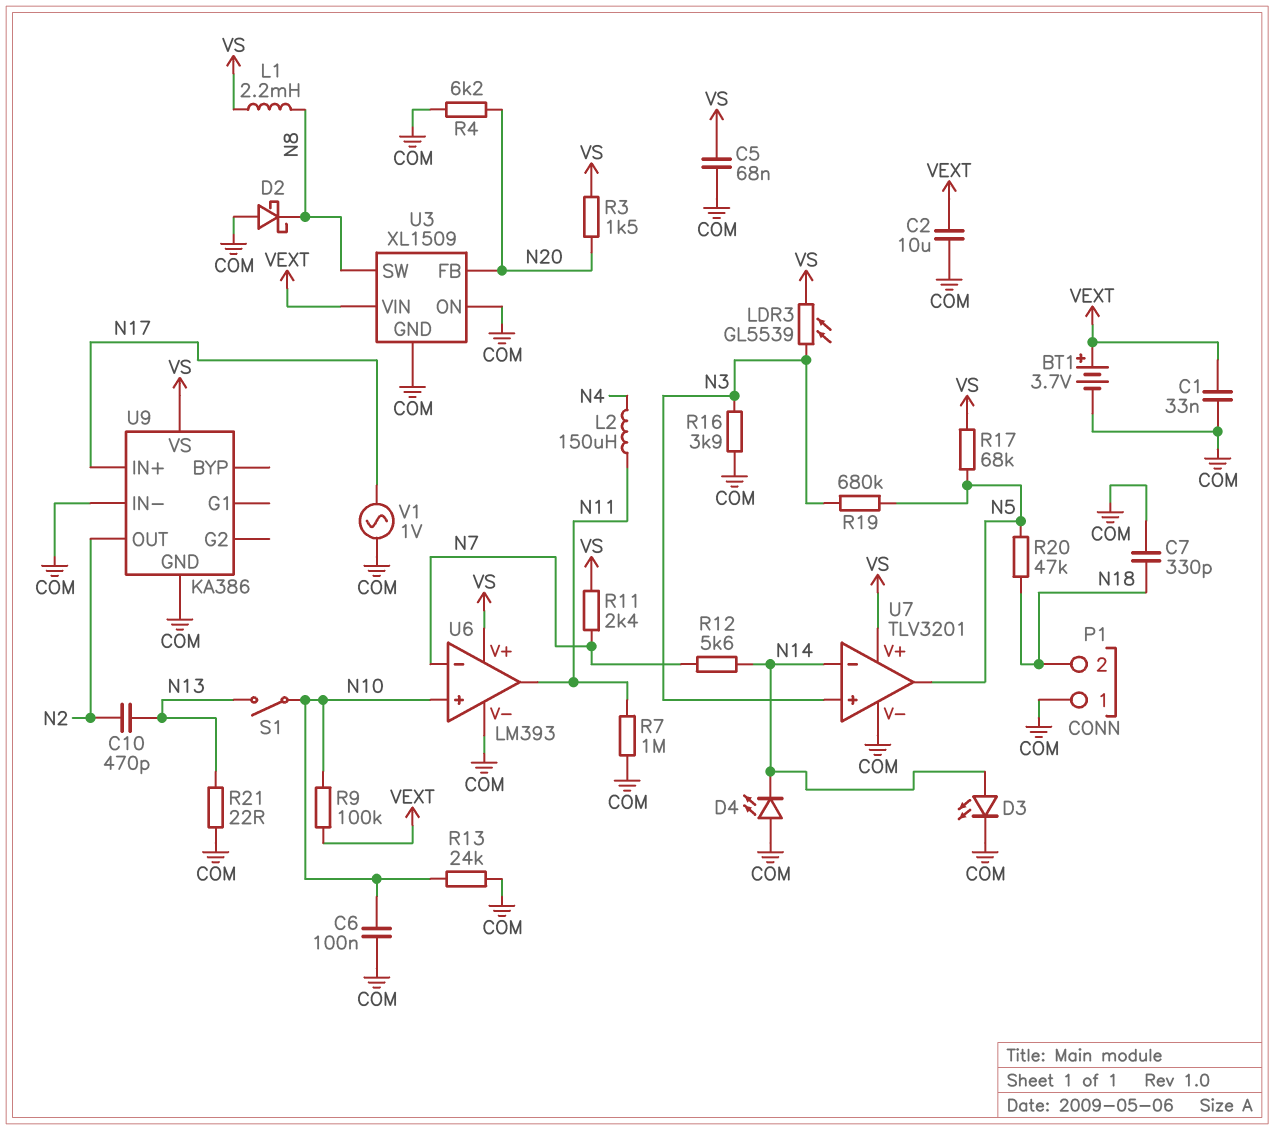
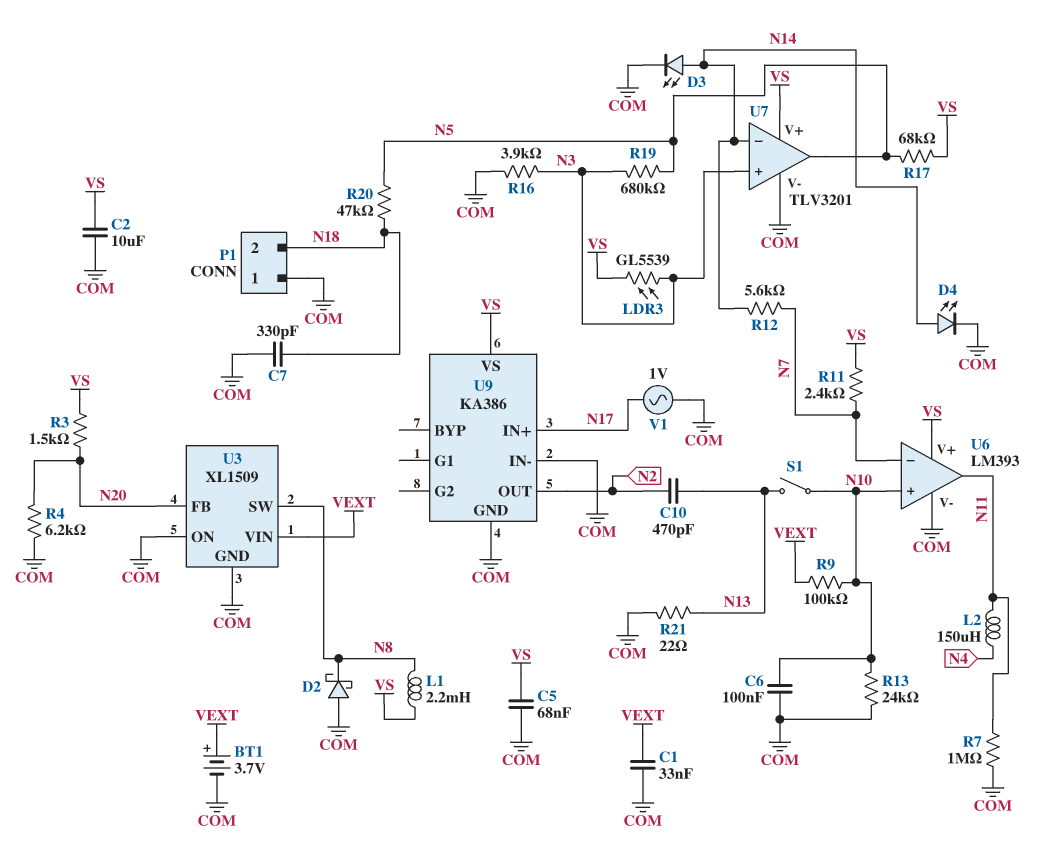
C2: 10uF (COM, VEXT) -> 10uF (COM, VS)
D4: LED (A COM, K N14) -> LED (A N14, K COM)

